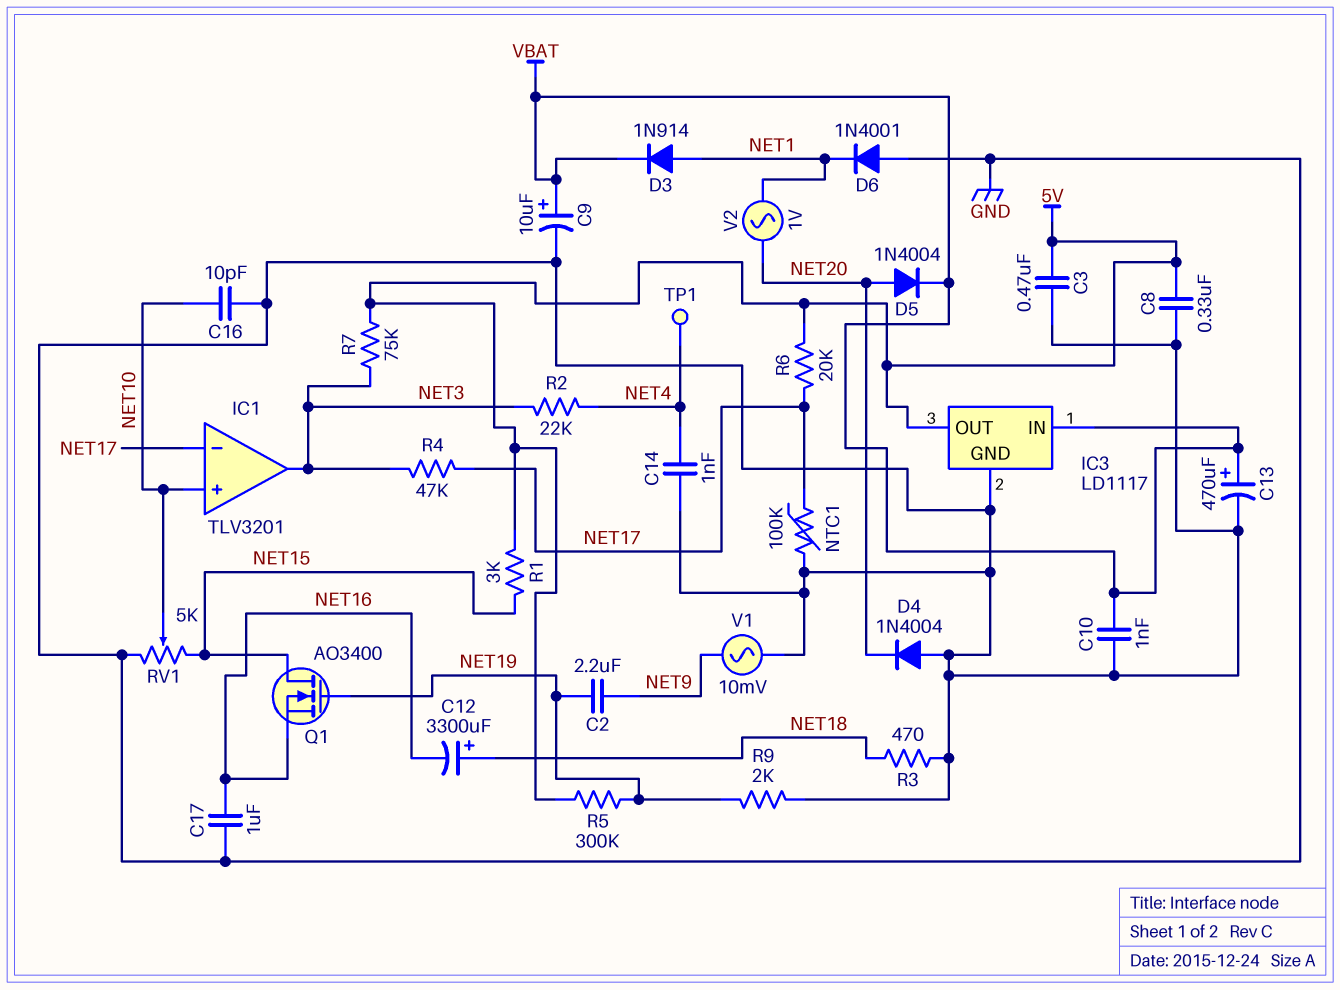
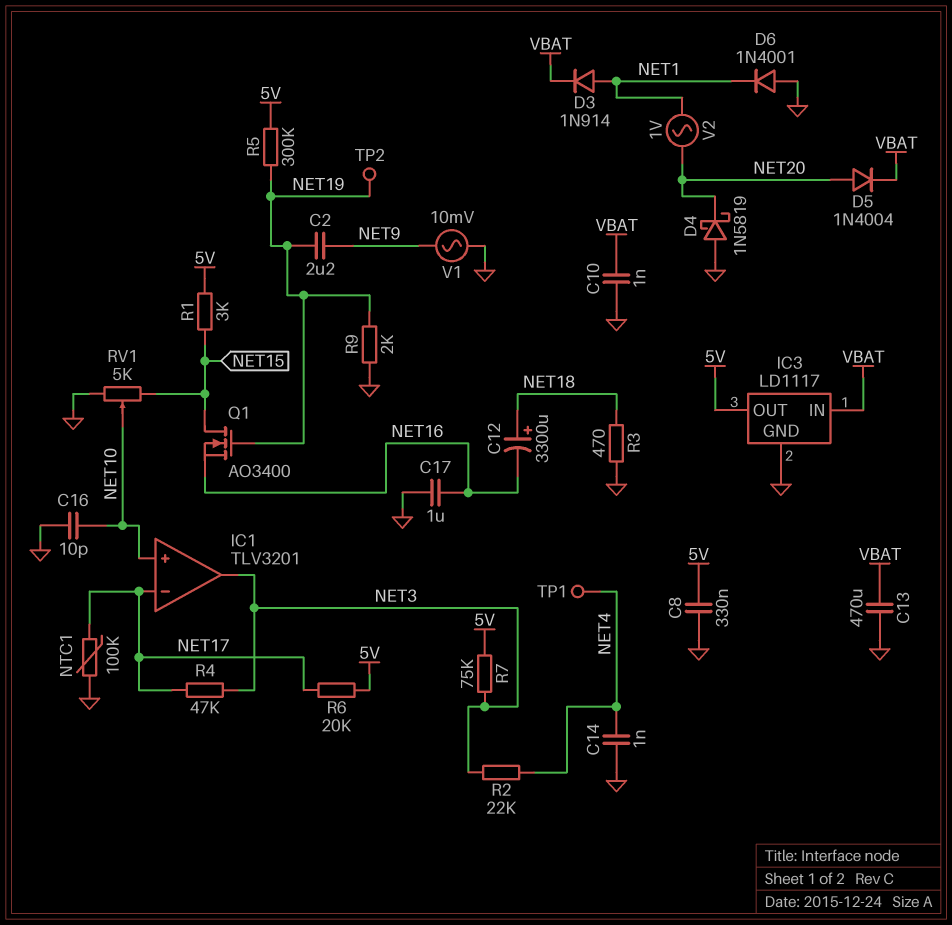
C3: 470nF (5V, GND) -> none
C9: 10uF (plus VBAT, minus GND) -> none
C13: 470uF (plus VBAT, minus GND) -> 470uF (GND, VBAT)
D4: diode 1N4004 (A GND, K NET20) -> schottky 1N5819 (A GND, K NET20)
TP2: none -> test point (NET19)

